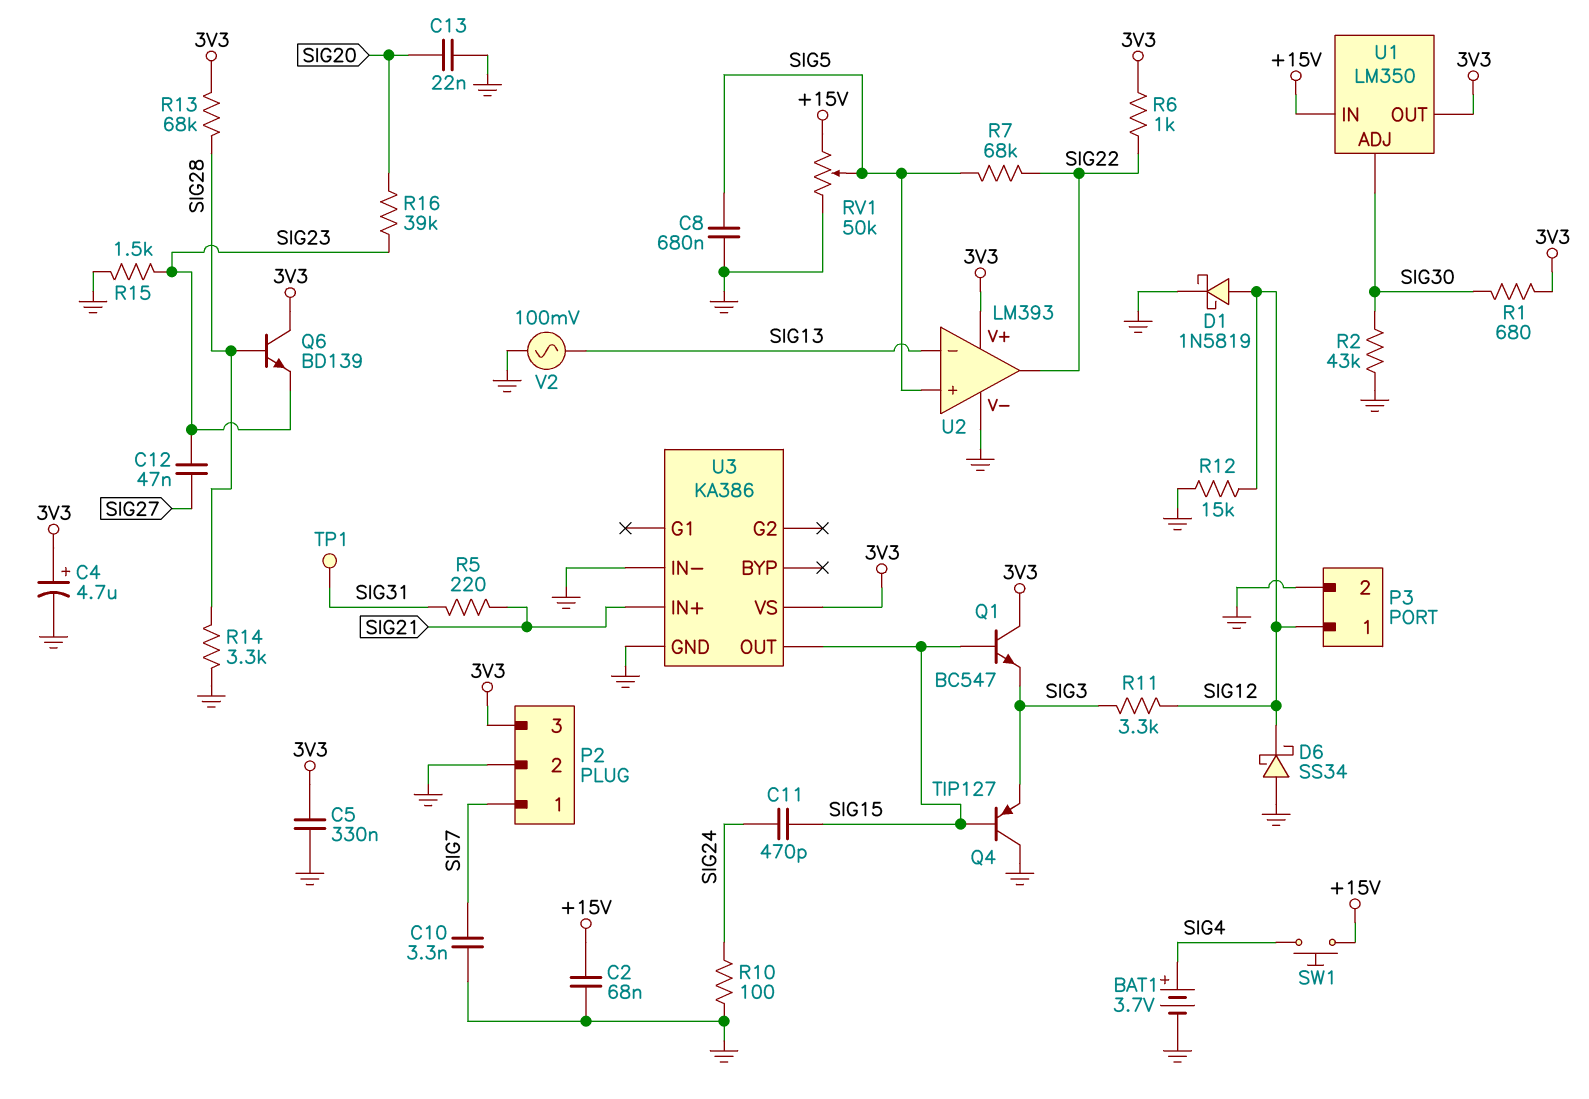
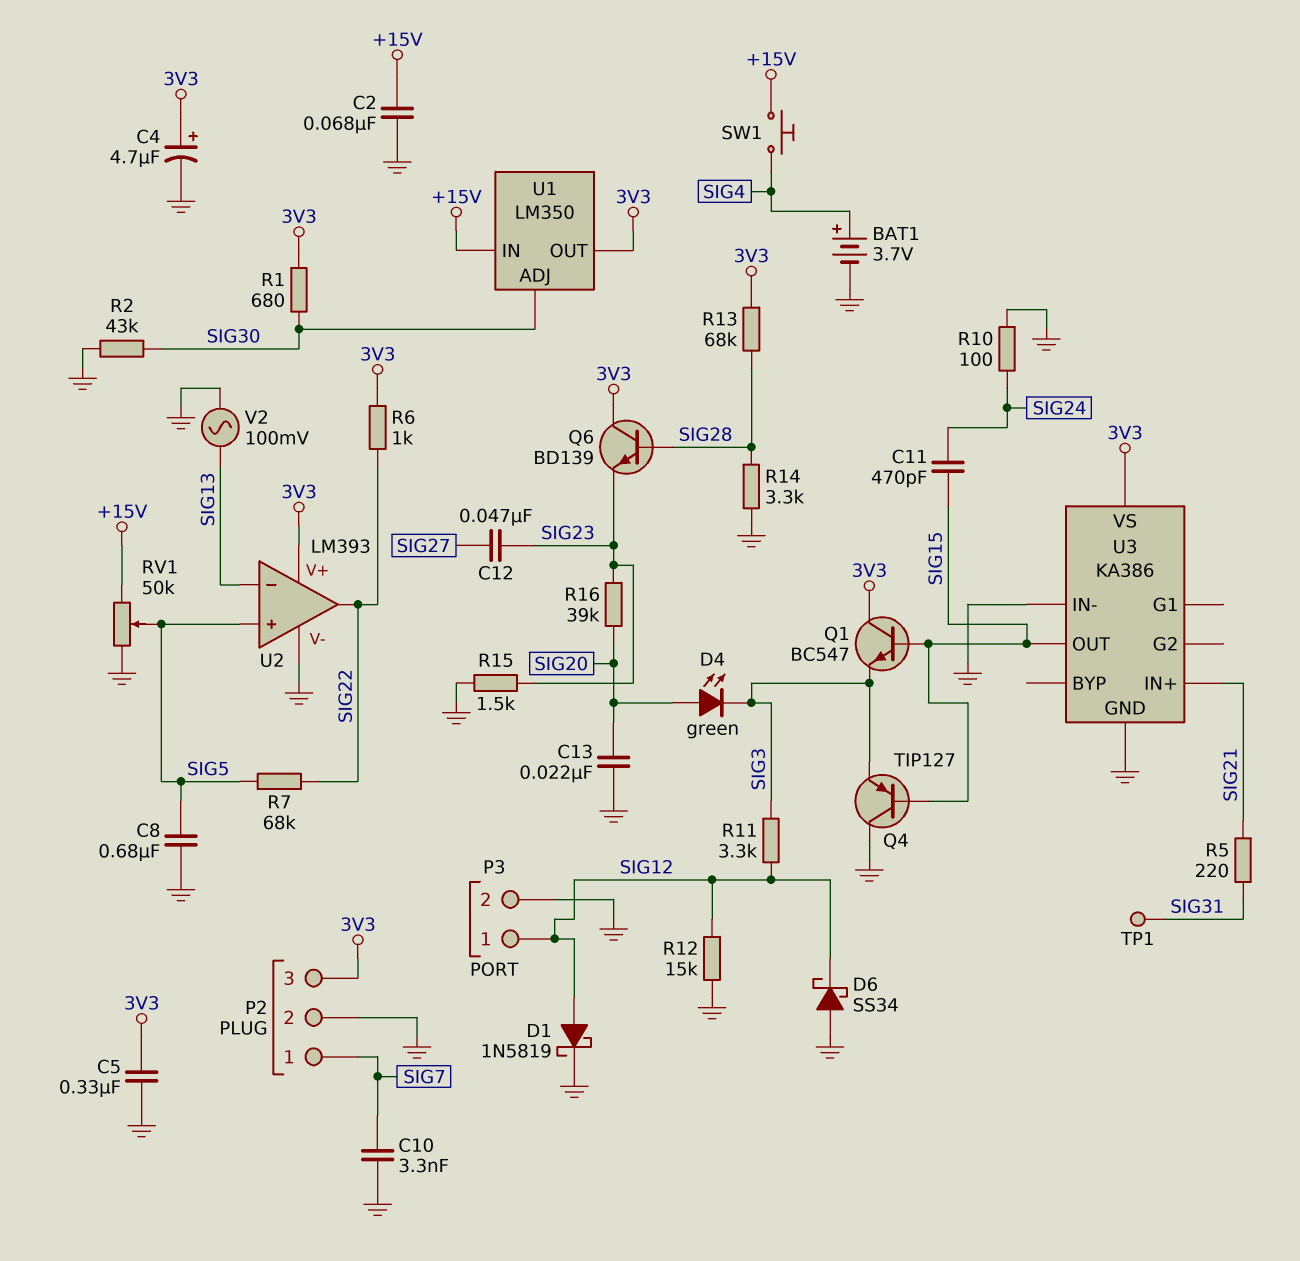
D4: none -> LED green (A SIG20, K SIG3)

